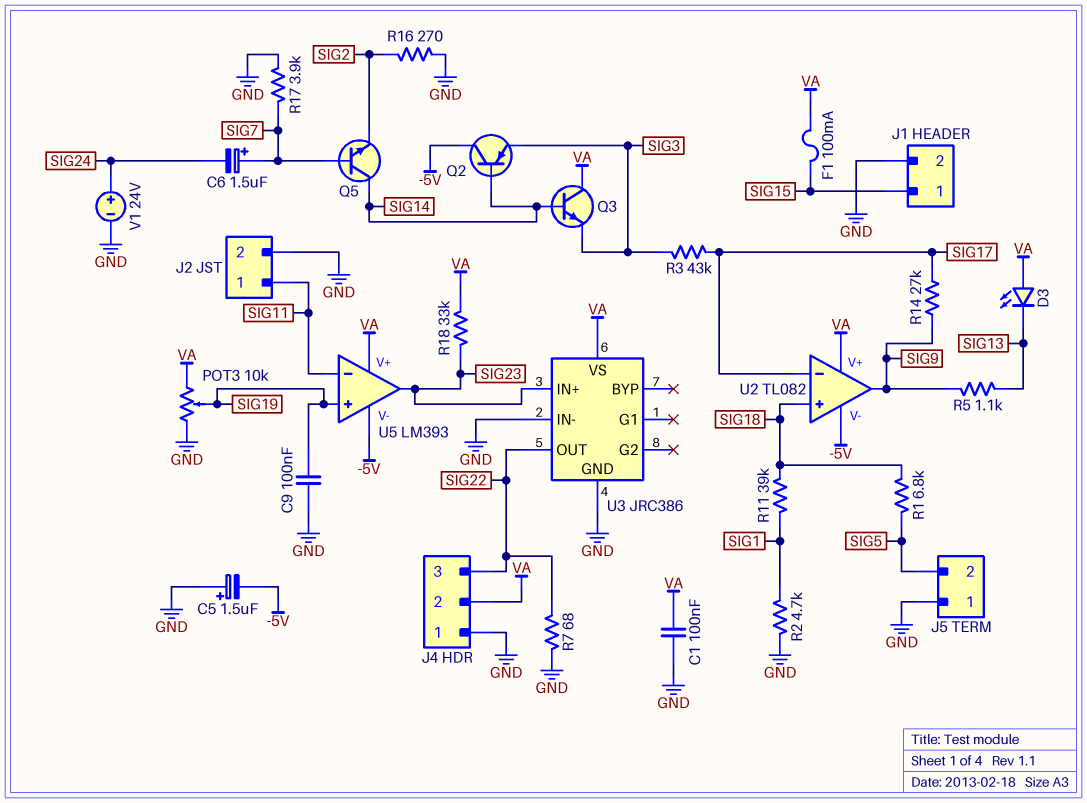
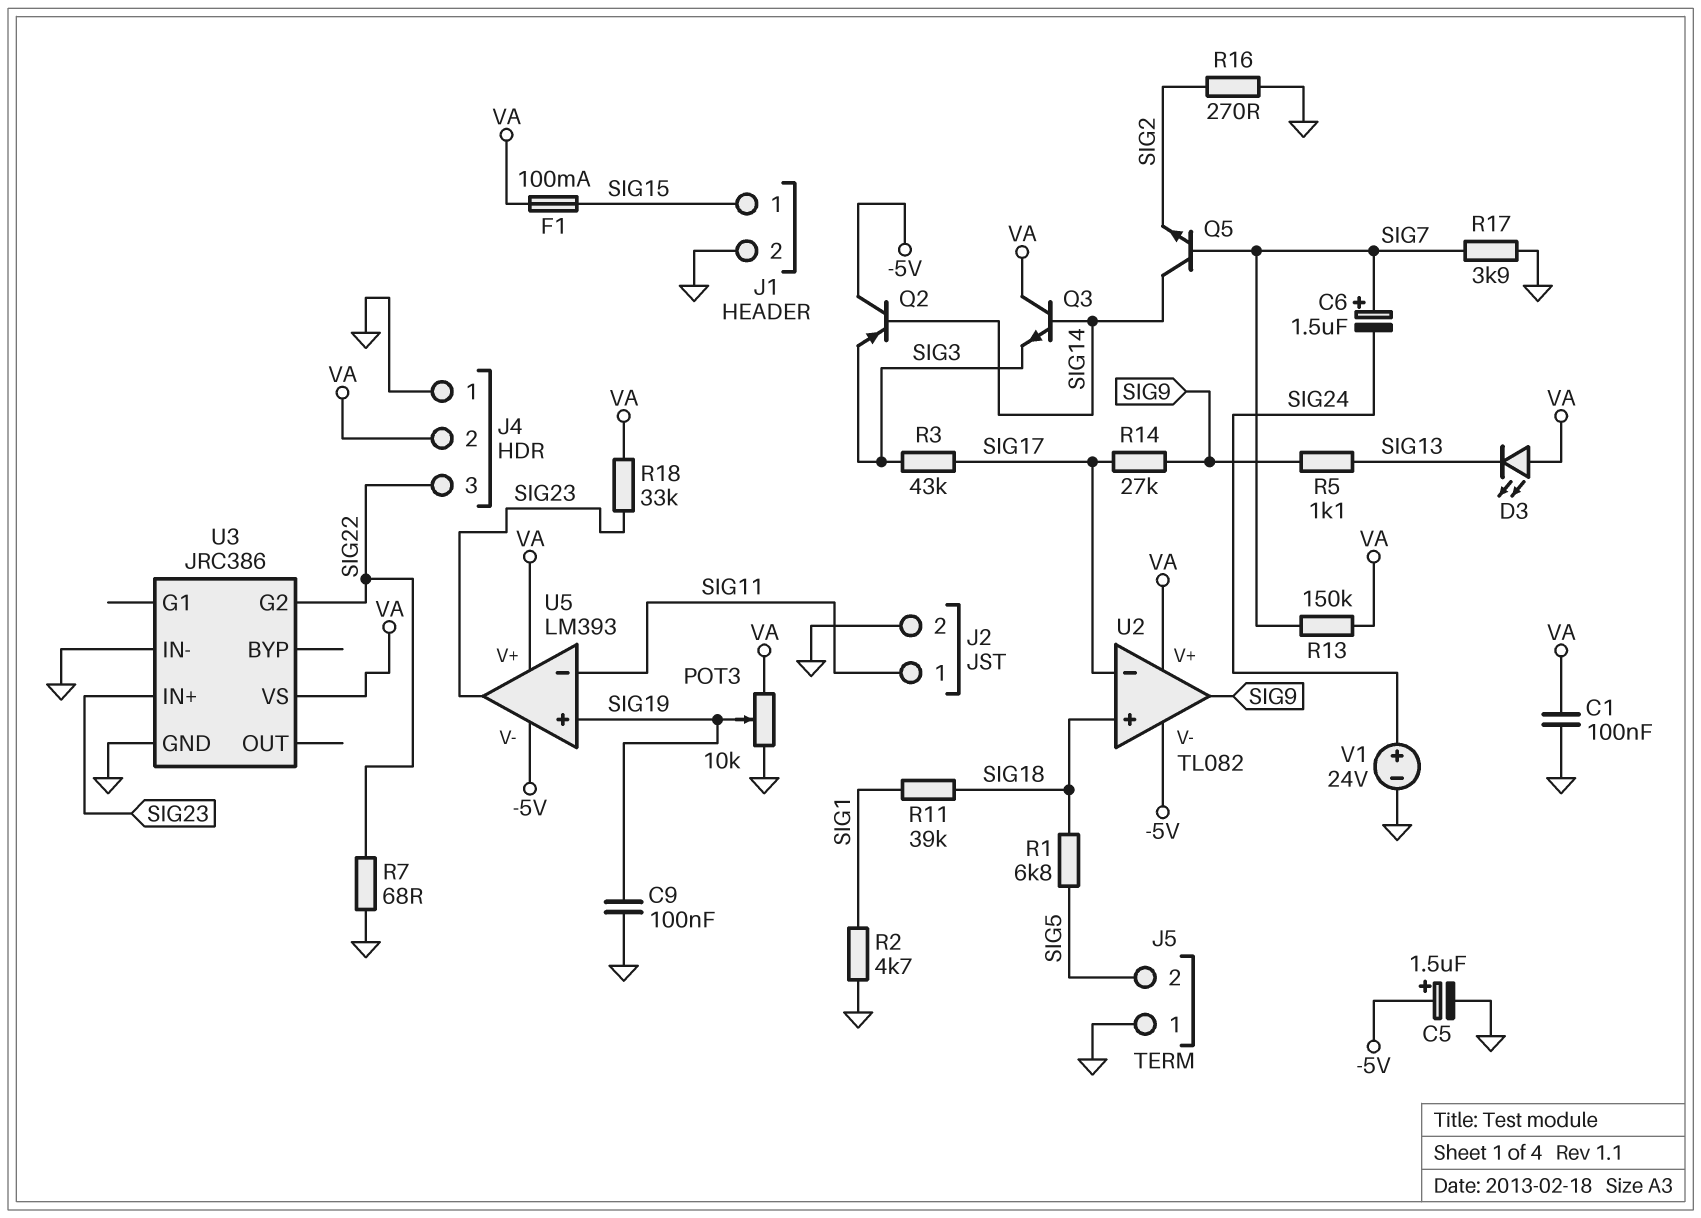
C5: 1.5uF (plus GND, minus -5V) -> 1.5uF (plus -5V, minus GND)
R13: none -> 150k (SIG7, VA)
U3 pin G2: none -> SIG22
U3 pin OUT: SIG22 -> none

